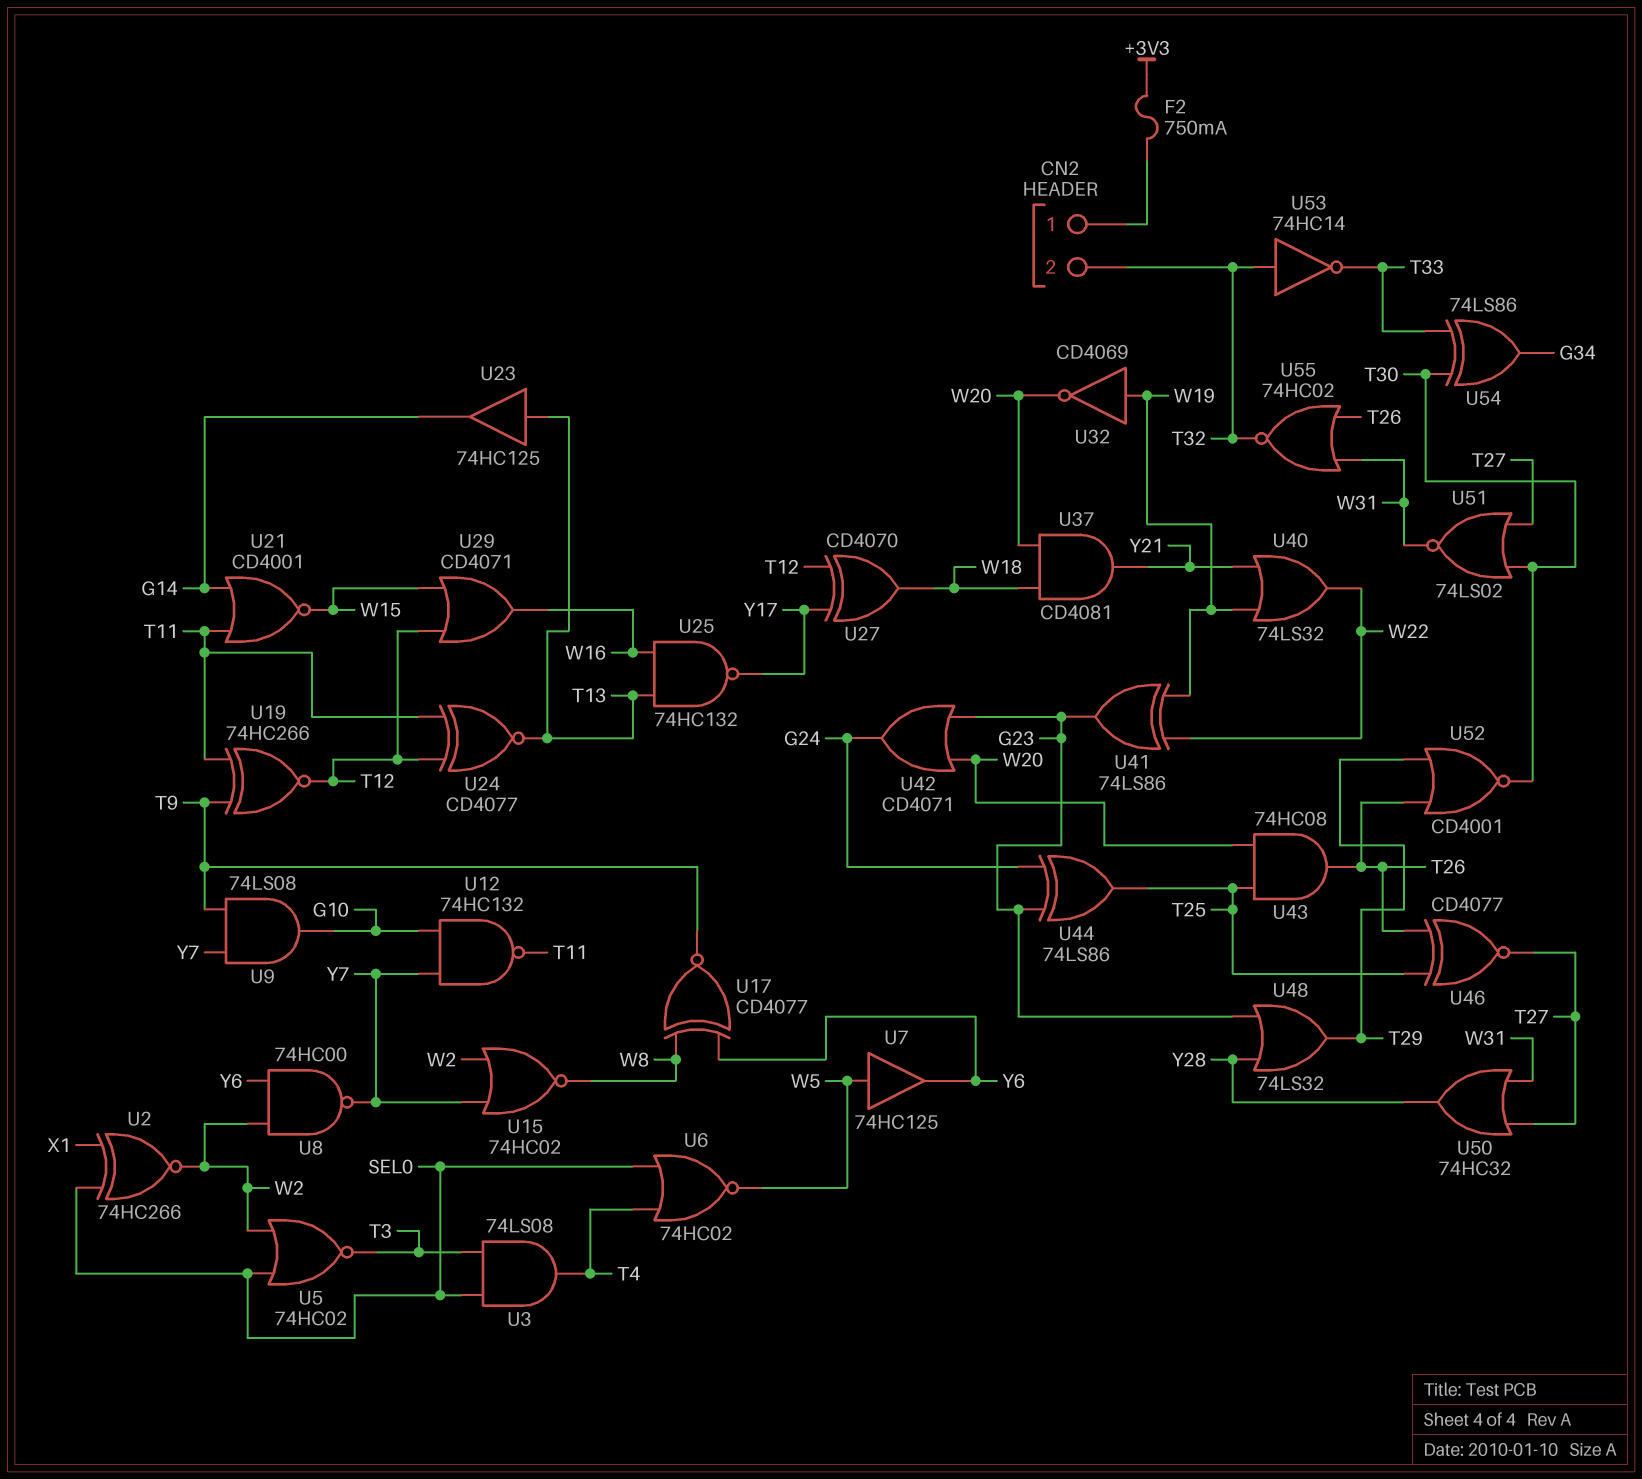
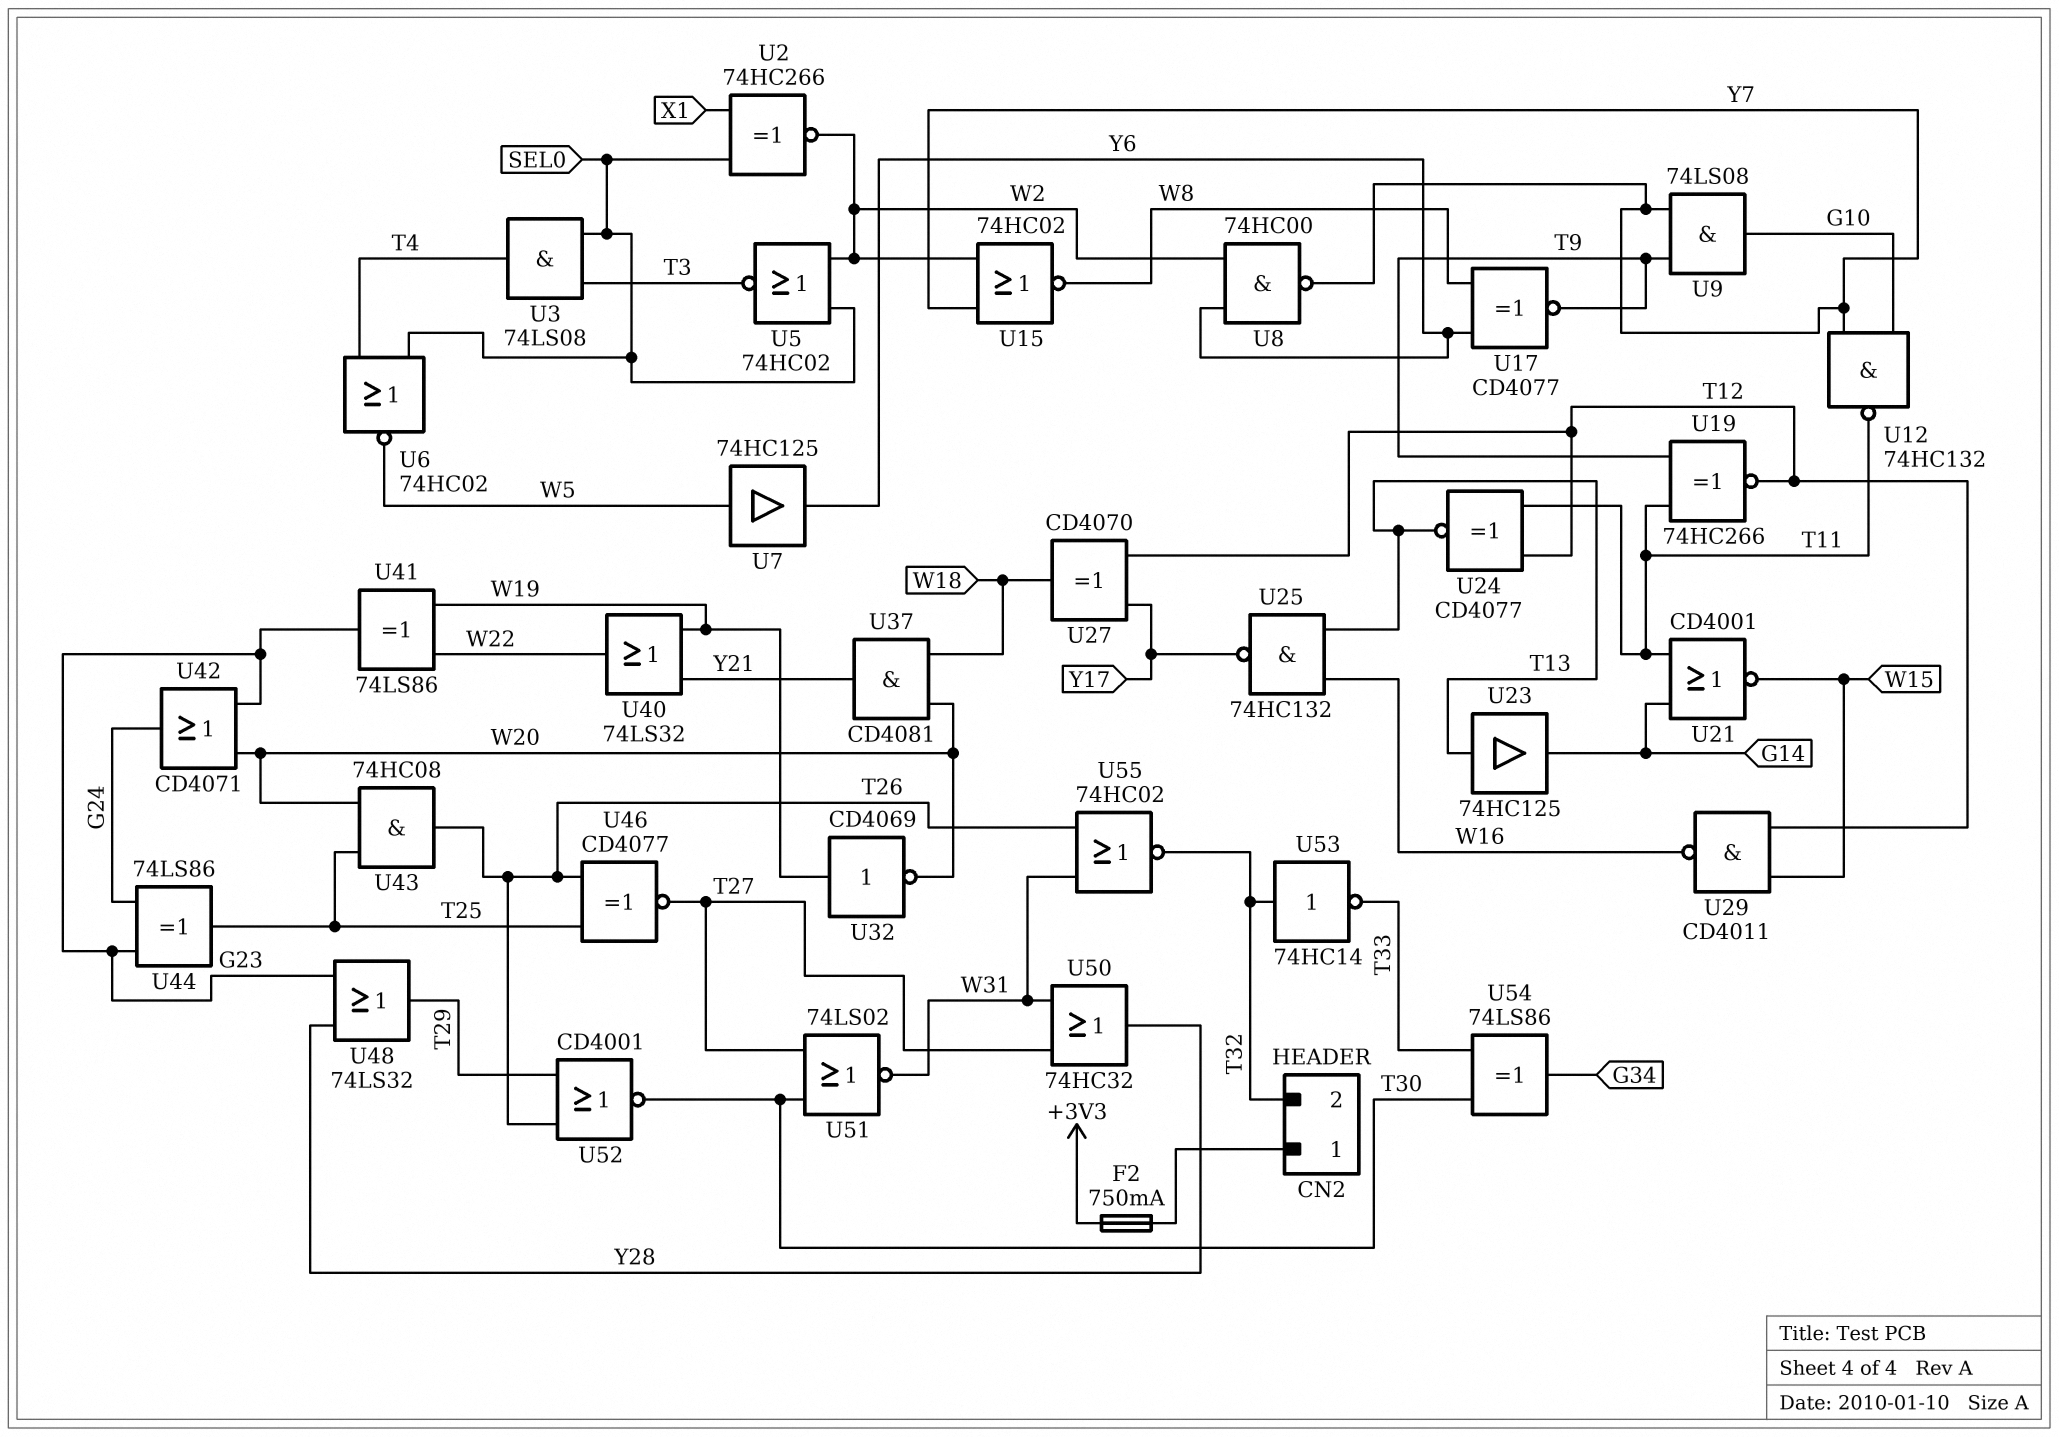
U29: OR CD4071 (in T12, in W15, out W16) -> NAND CD4011 (in T12, in W15, out W16)

